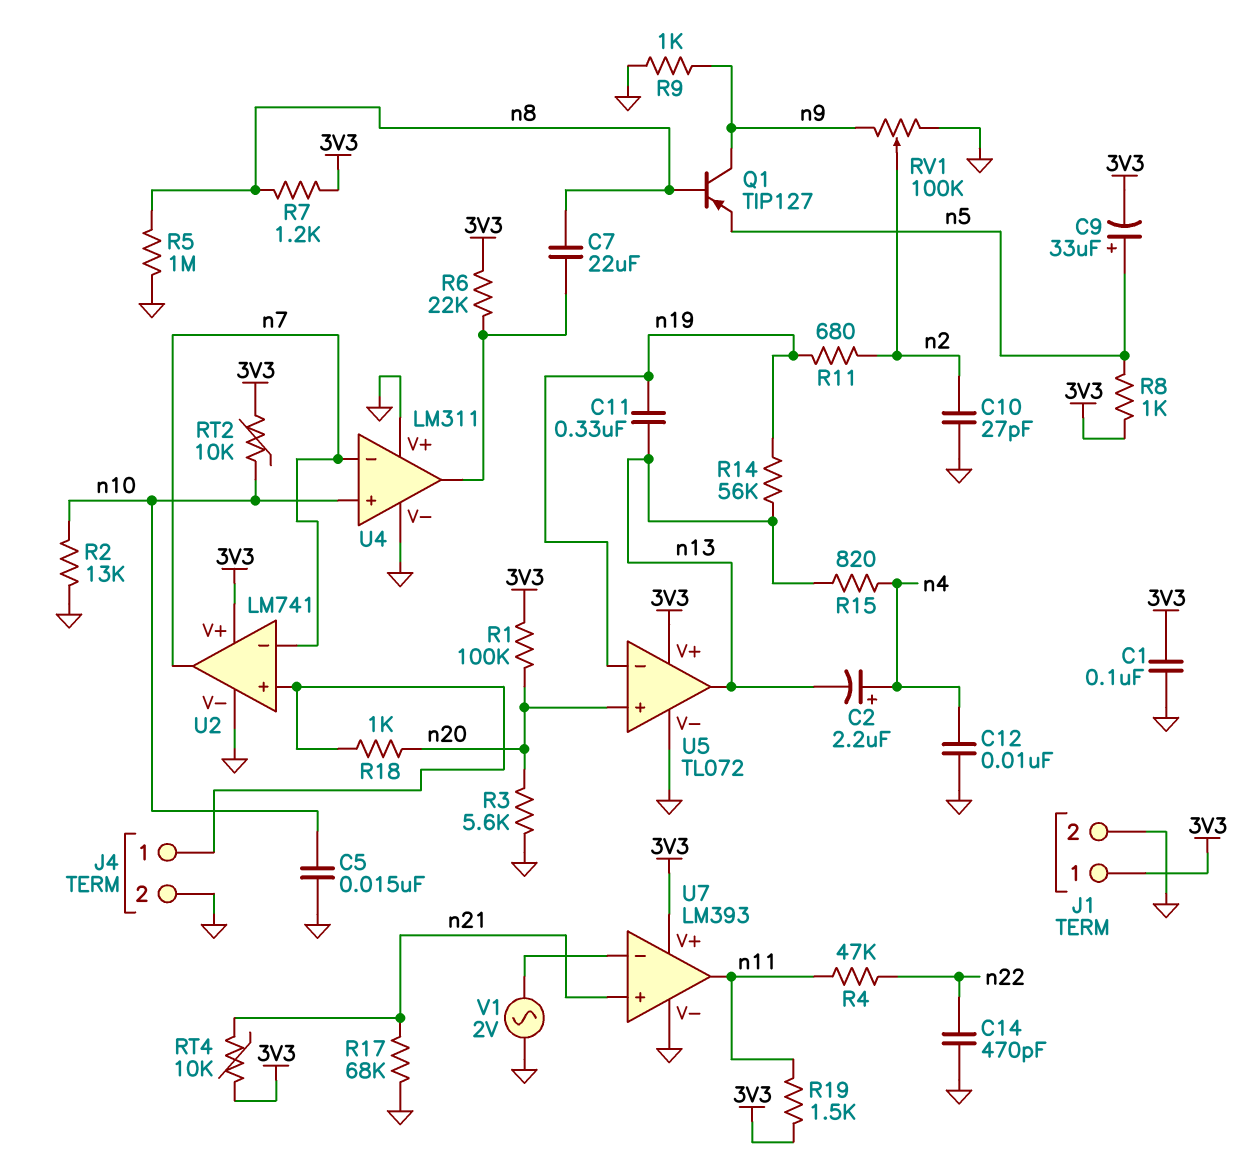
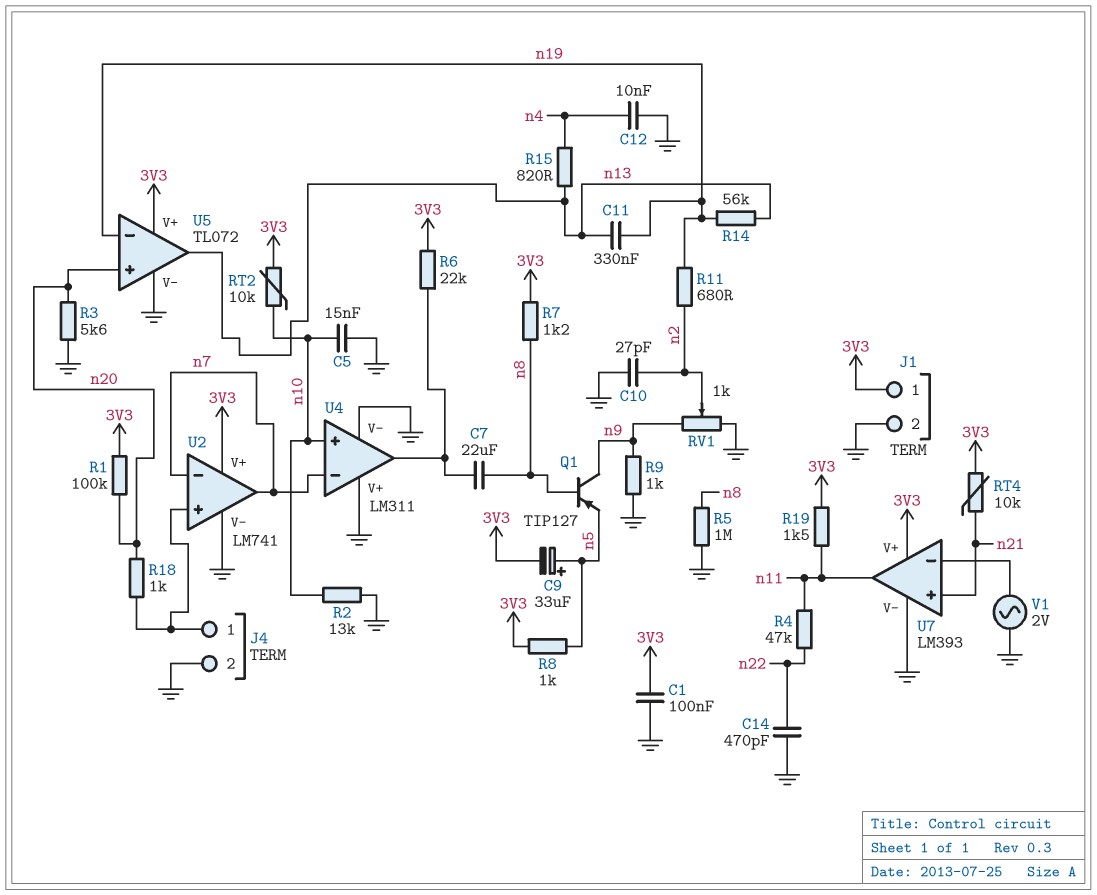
C2: 2.2uF (plus n4, minus n13) -> none
R17: 68k (GND, n21) -> none
RV1: 100k (GND, n9, wiper n2) -> 1k (GND, n9, wiper n2)

